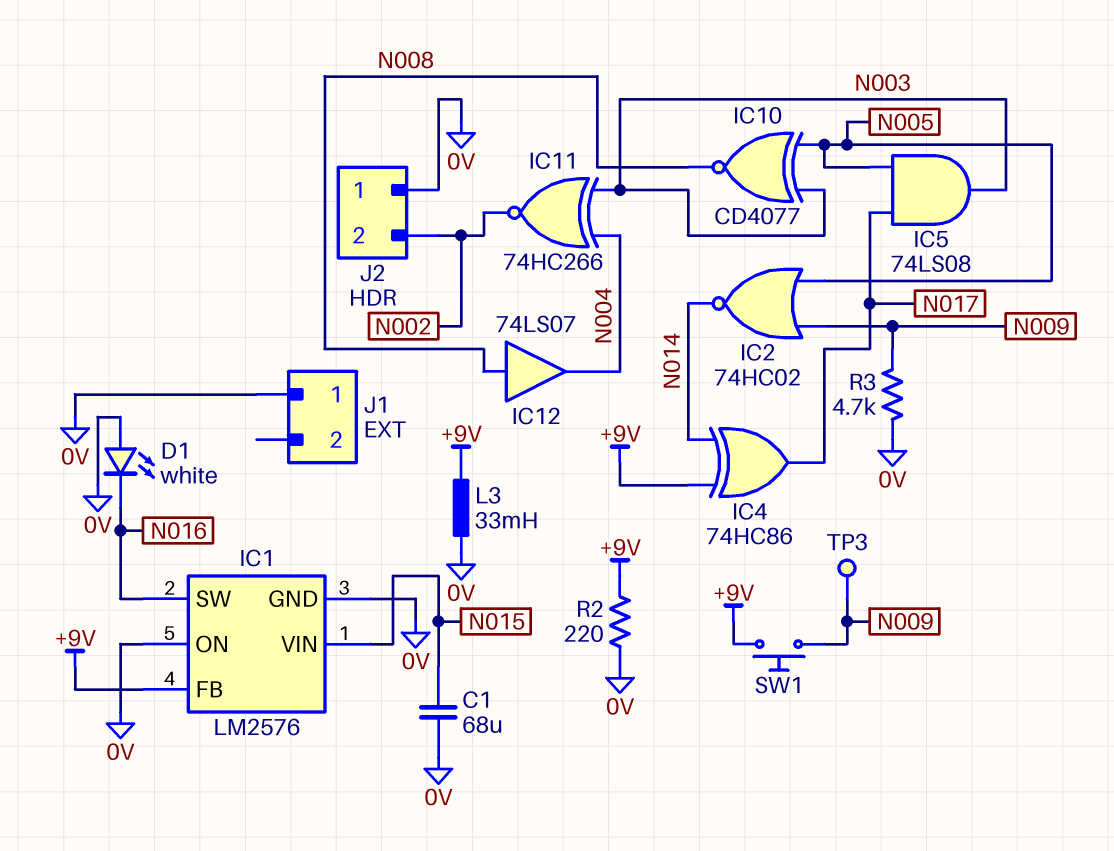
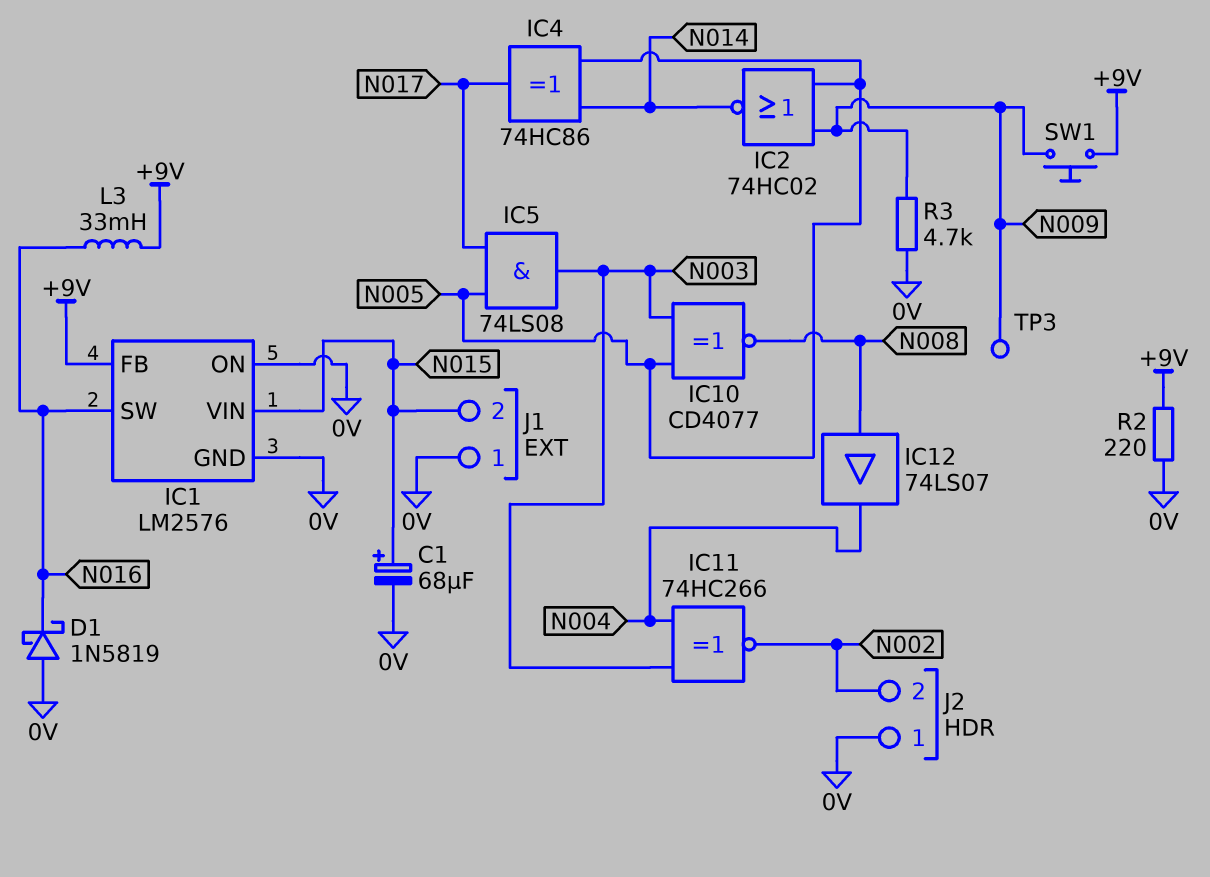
C1: 68uF (0V, N015) -> 68uF (plus N015, minus 0V)
D1: LED white (A 0V, K N016) -> schottky 1N5819 (A 0V, K N016)
IC4: XOR 74HC86 (in +9V, in N014, out N017) -> XOR 74HC86 (in N005, in N014, out N017)
J1 pin 2: none -> N015
L3: 33mH (+9V, 0V) -> 33mH (+9V, N016)

